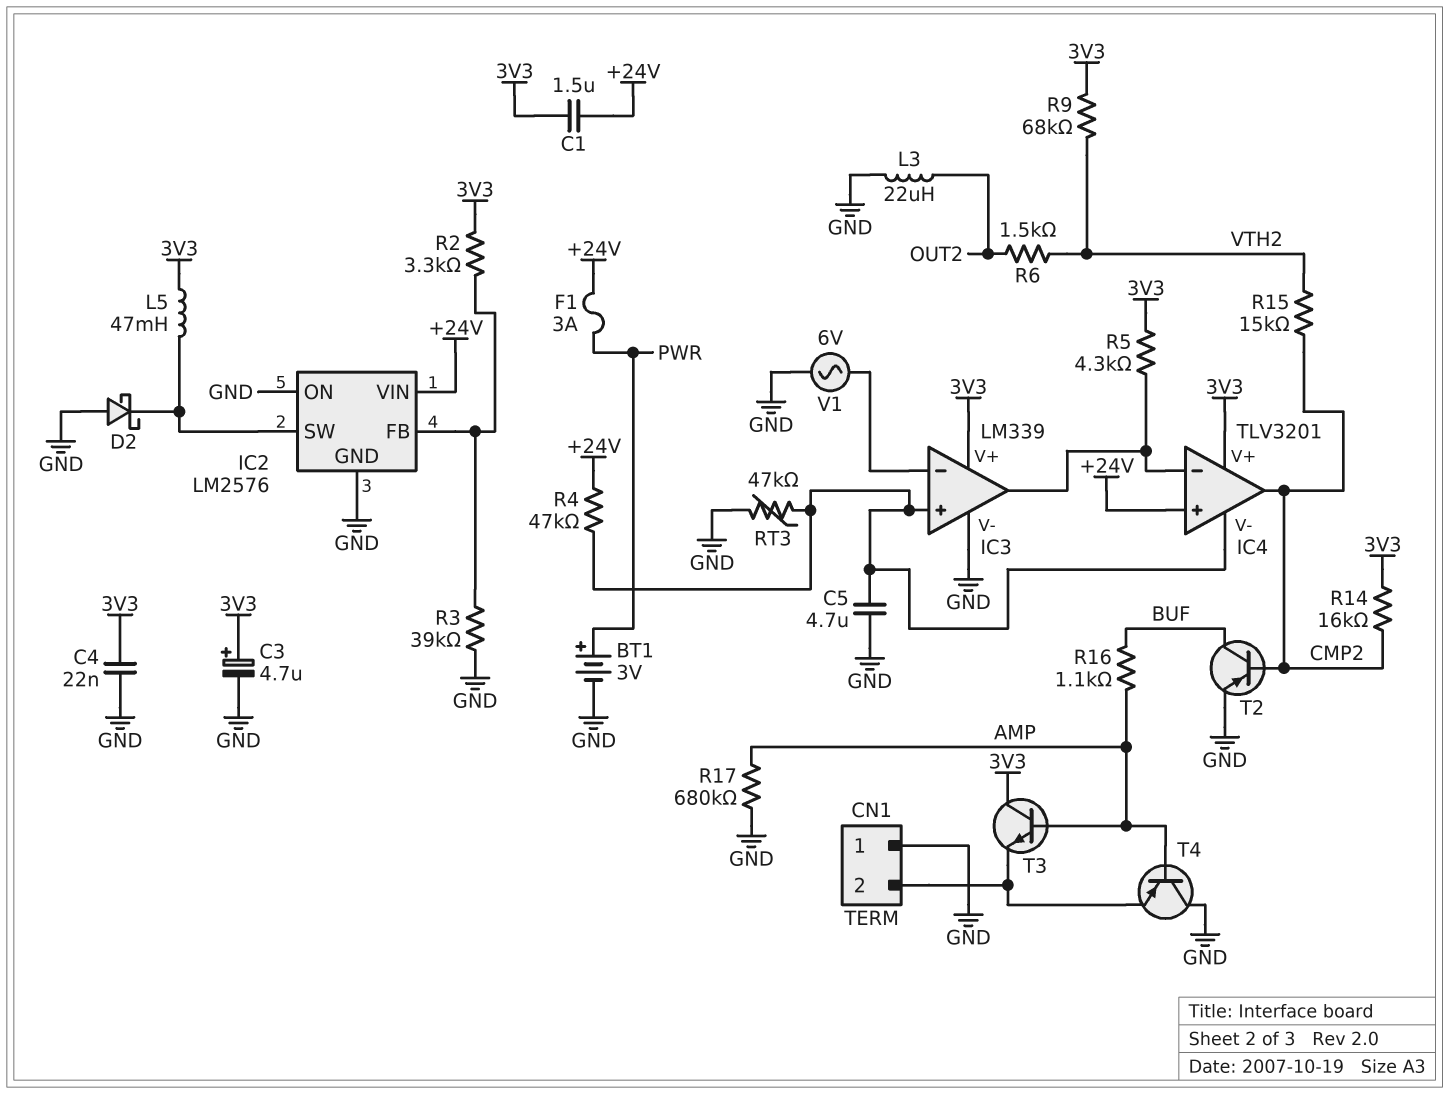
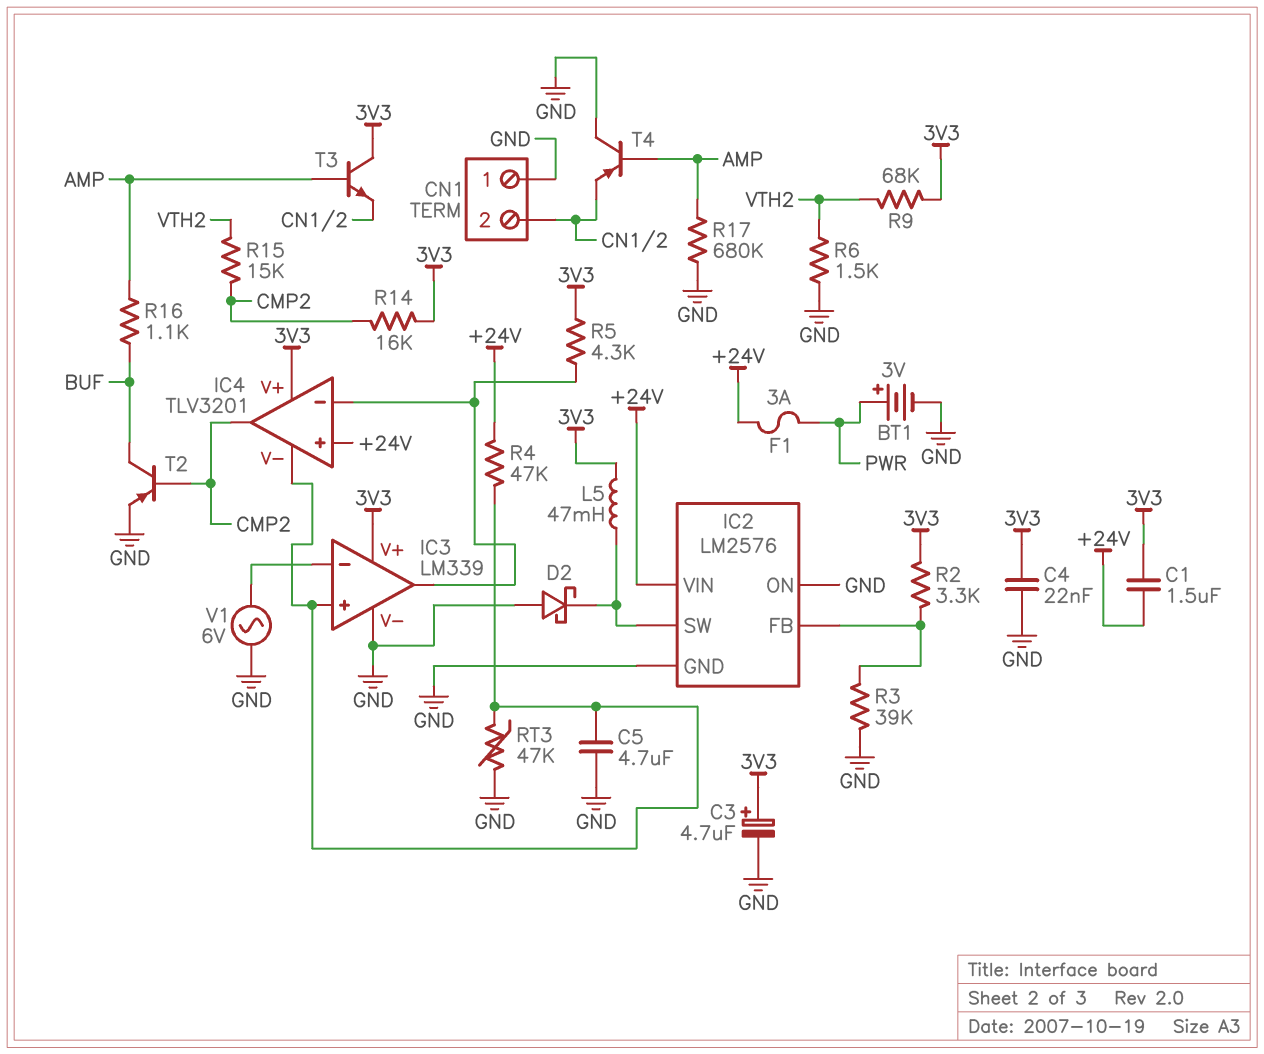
L3: 22uH (GND, OUT2) -> none
R6: 1.5k (OUT2, VTH2) -> 1.5k (GND, VTH2)

